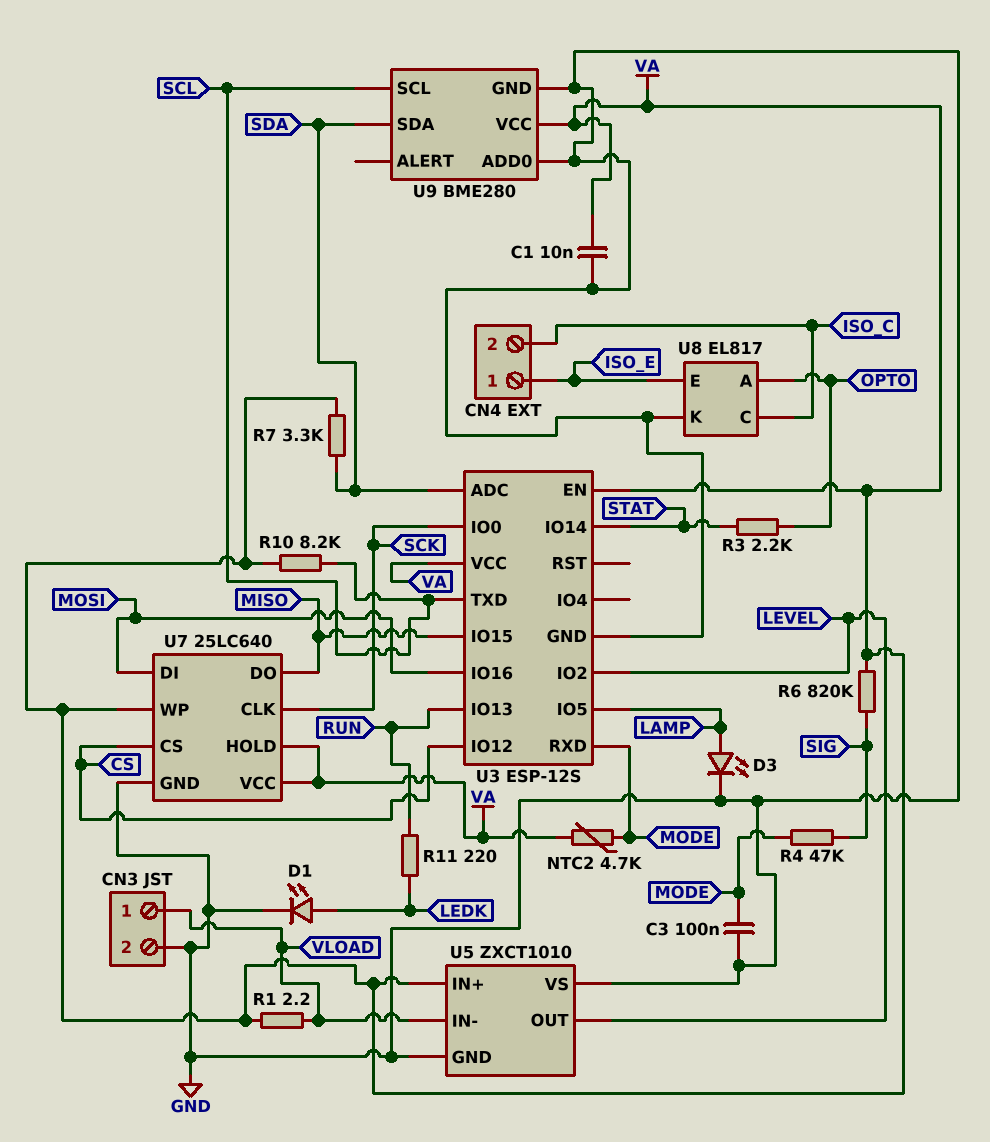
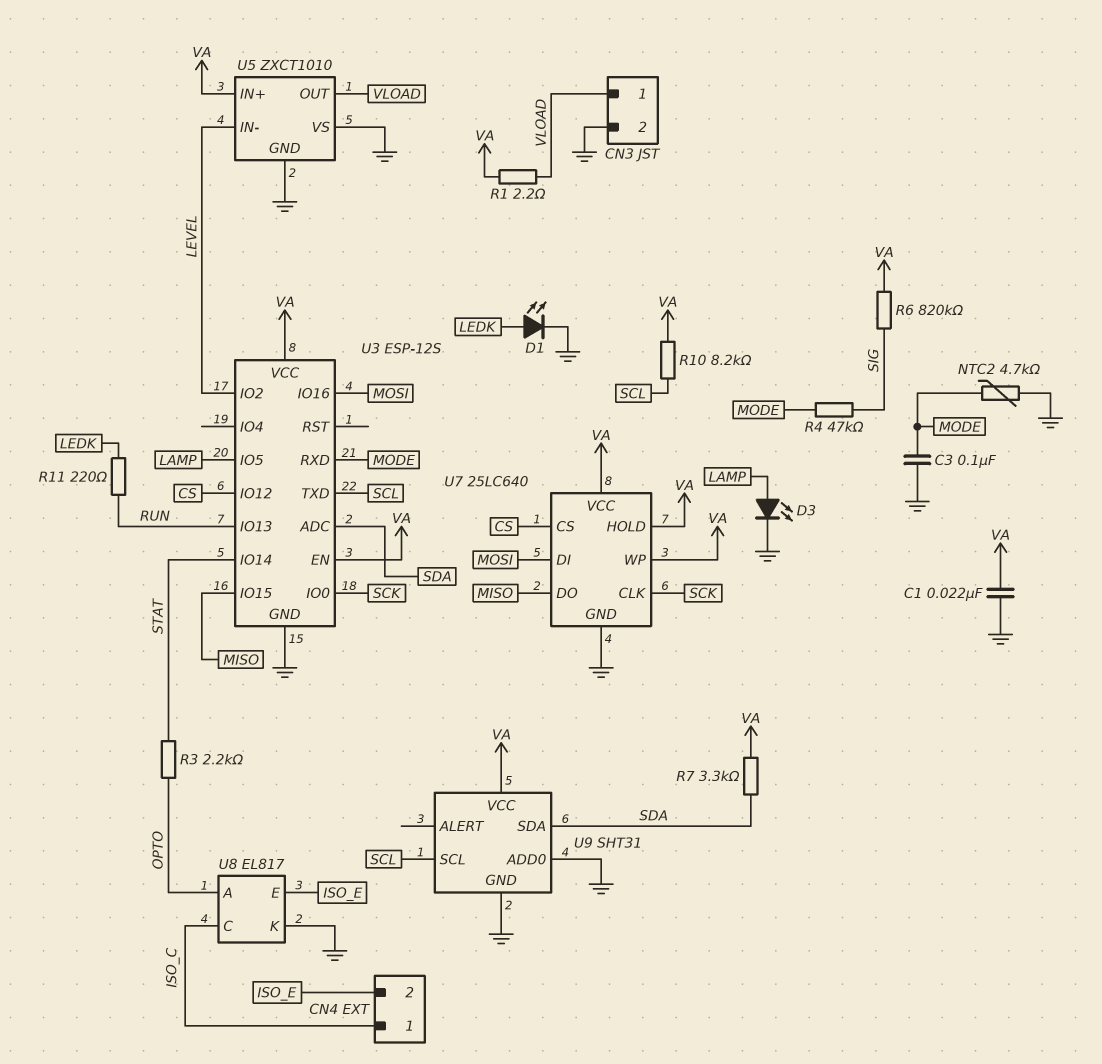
C1: 10nF (GND, VA) -> 22nF (GND, VA)
CN4 pin 1: ISO_E -> ISO_C
CN4 pin 2: ISO_C -> ISO_E
NTC2: 4.7k (MODE, VA) -> 4.7k (GND, MODE)
U5 pin IN-: VLOAD -> LEVEL
U5 pin OUT: LEVEL -> VLOAD
U9: BME280 -> SHT31

